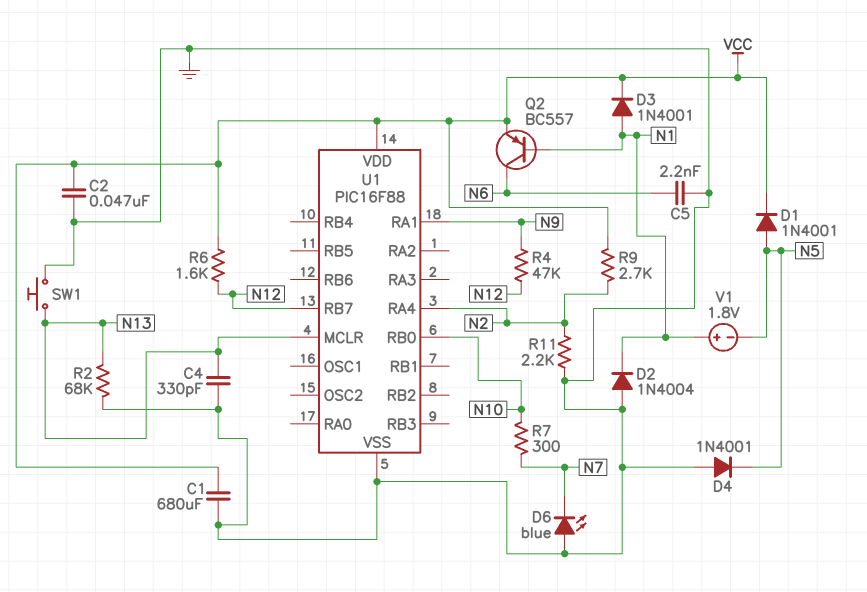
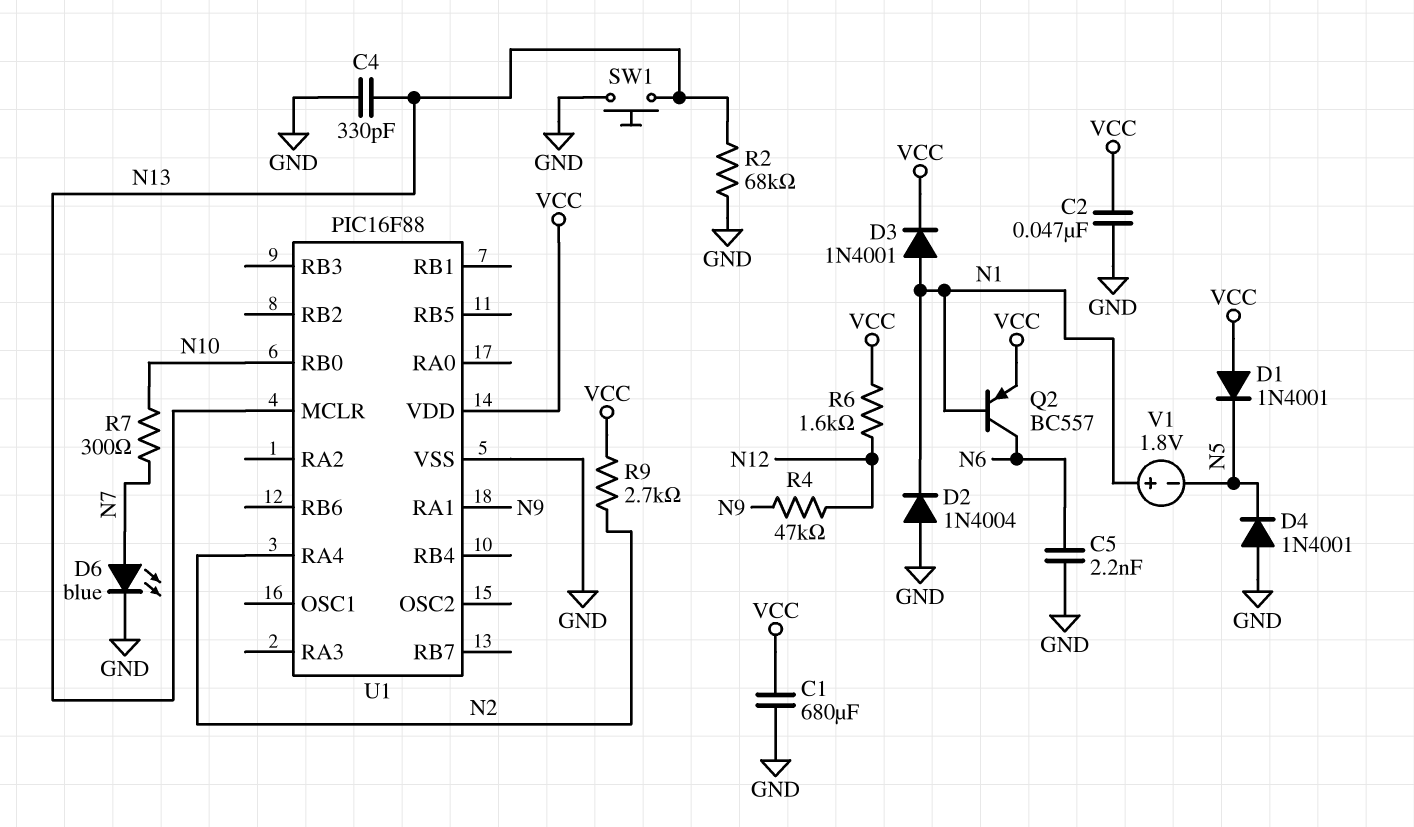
D1: diode 1N4001 (A N5, K VCC) -> diode 1N4001 (A VCC, K N5)
D6: LED blue (A GND, K N7) -> LED blue (A N7, K GND)
R11: 2.2k (GND, N2) -> none
U1 pin RB7: N12 -> none

